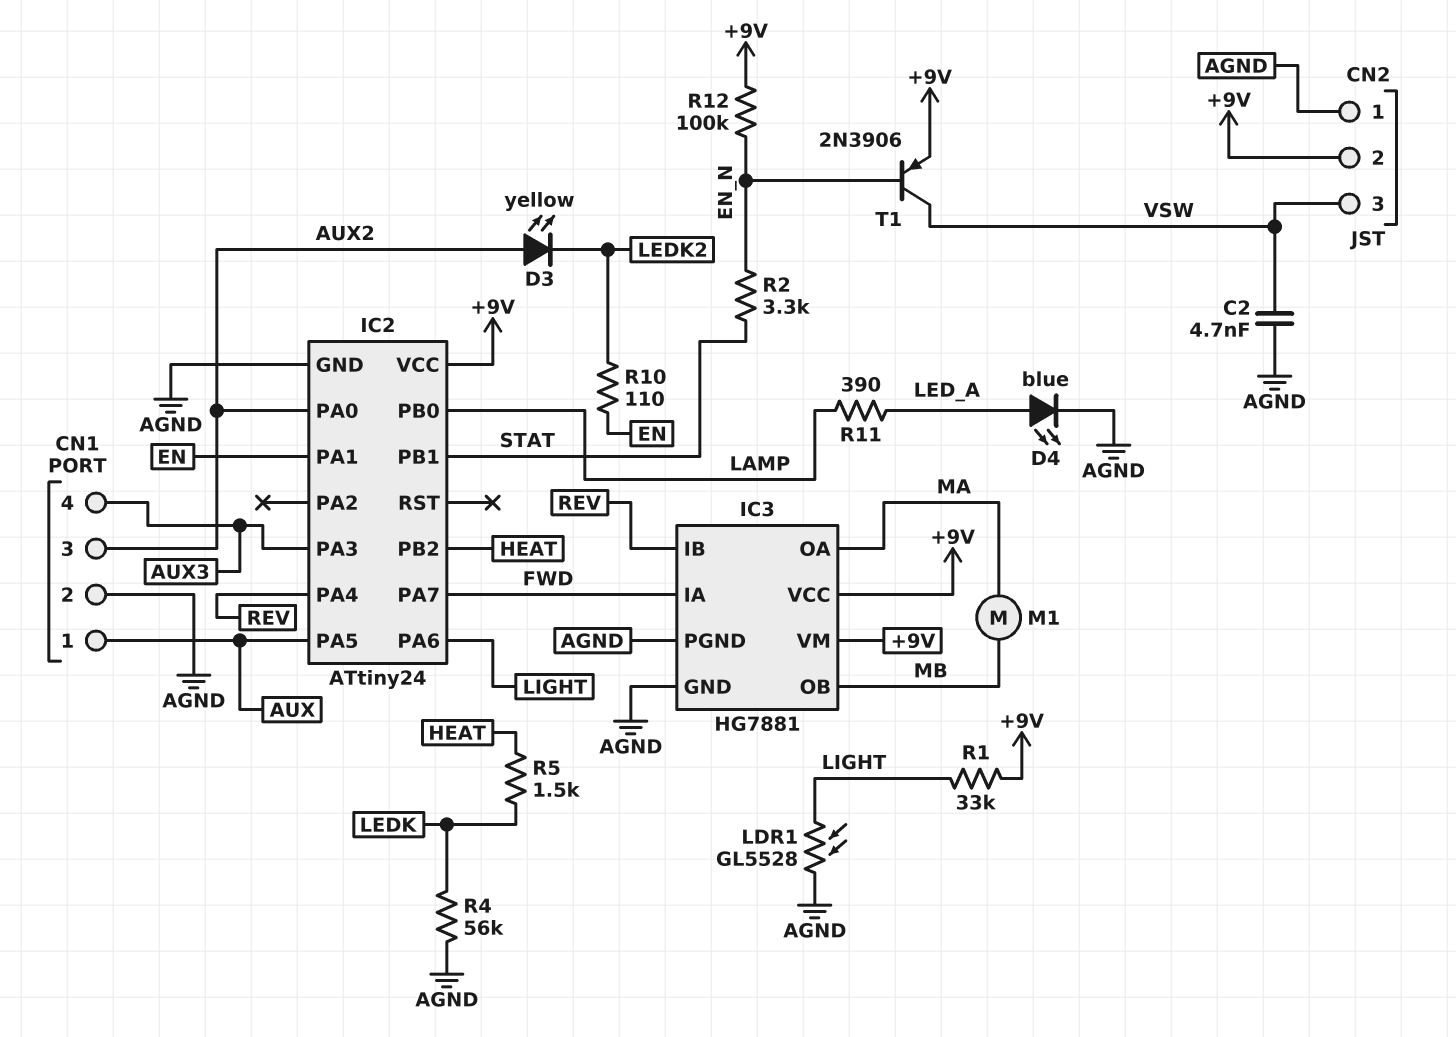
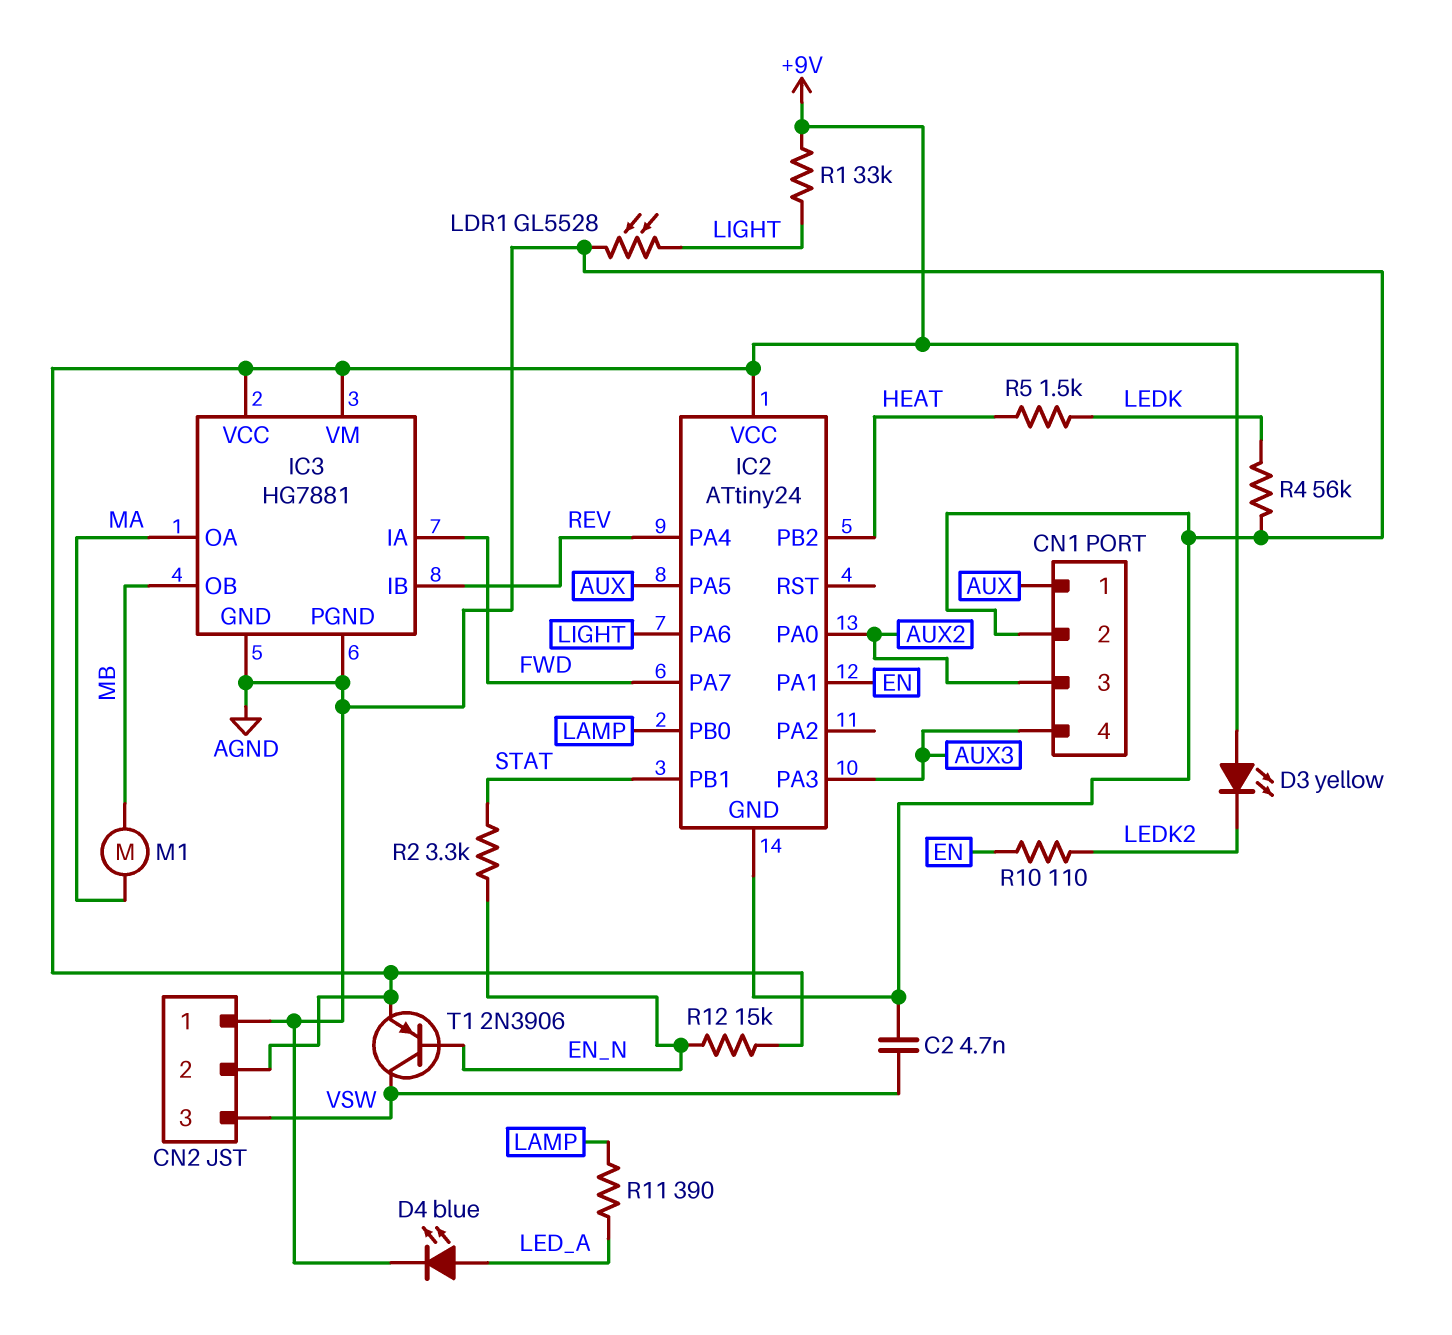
D3: LED yellow (A AUX2, K LEDK2) -> LED yellow (A +9V, K LEDK2)
R12: 100k (+9V, EN_N) -> 15k (+9V, EN_N)

